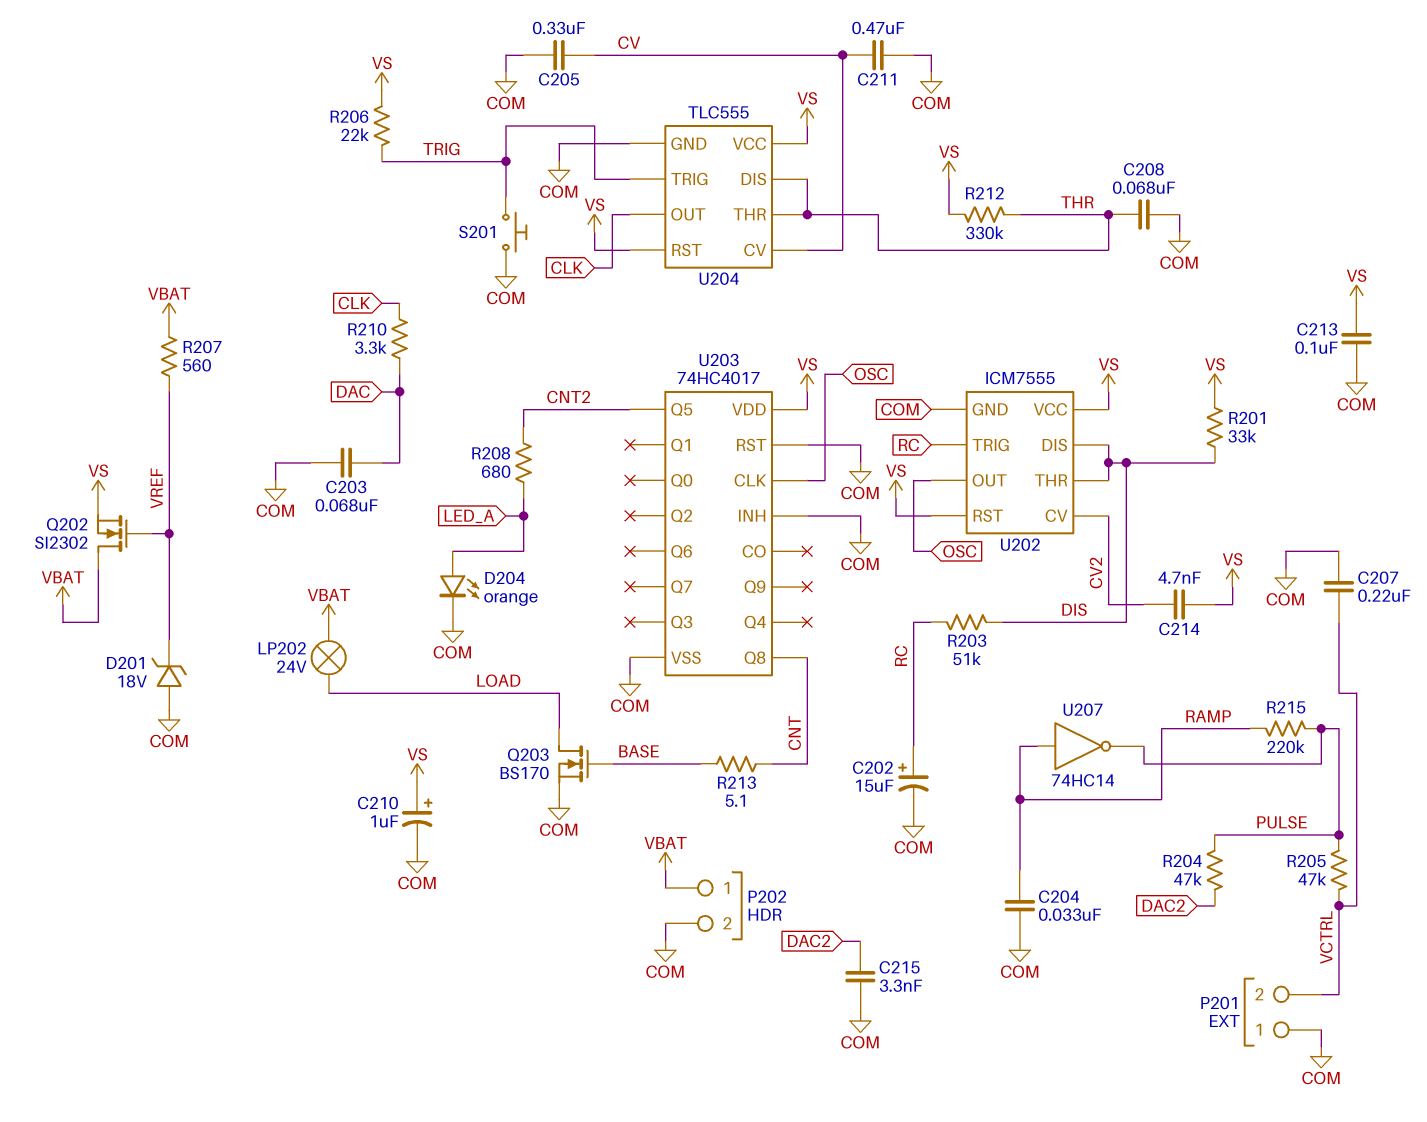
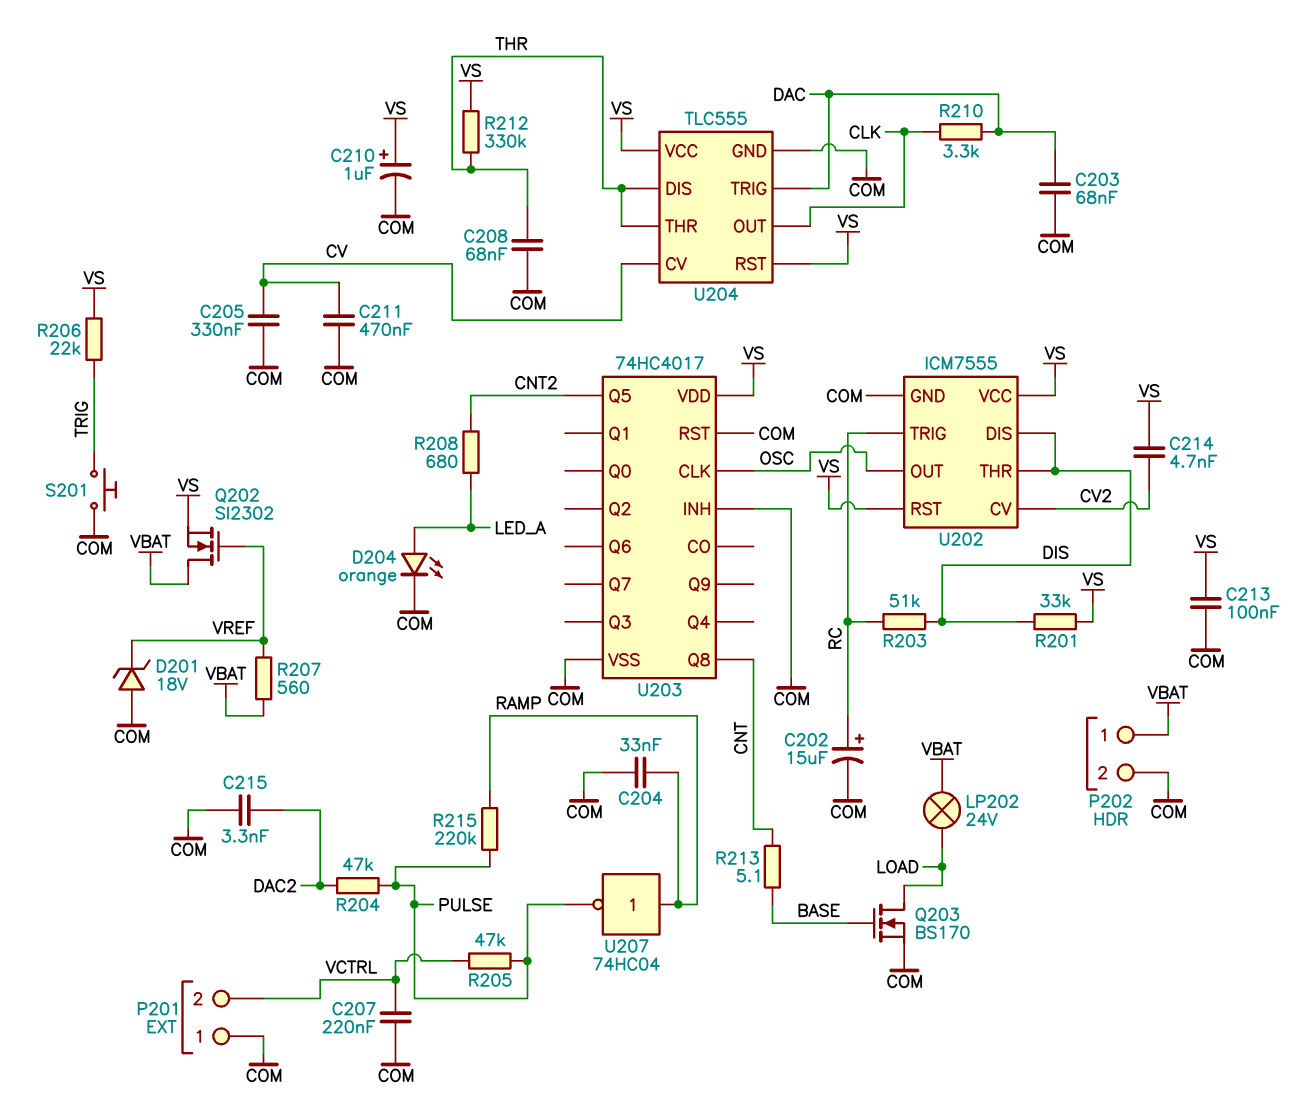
U204 pin TRIG: TRIG -> DAC
U207: NOT 74HC14 (in RAMP, out PULSE) -> NOT 74HC04 (in RAMP, out PULSE)

